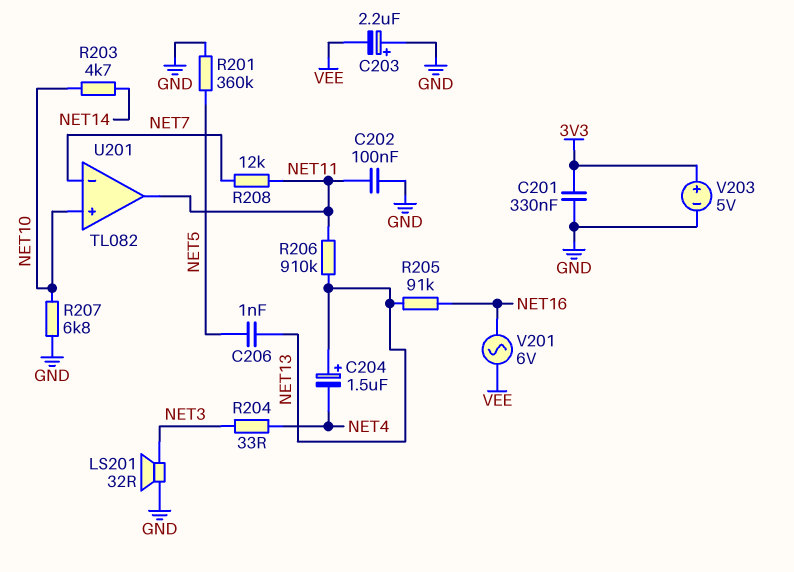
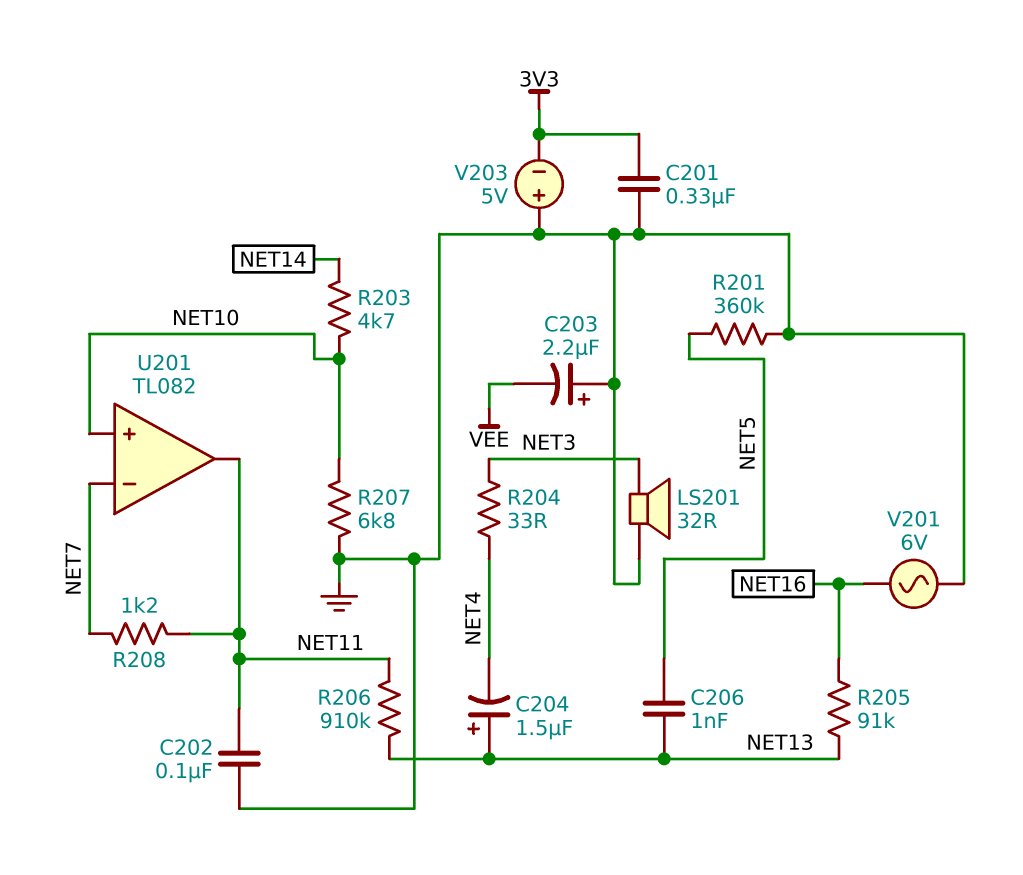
R208: 12k (NET7, NET11) -> 1.2k (NET7, NET11)
V201: AC 6V (NET16, VEE) -> AC 6V (GND, NET16)
V203: 5V (plus 3V3, minus GND) -> 5V (plus GND, minus 3V3)

